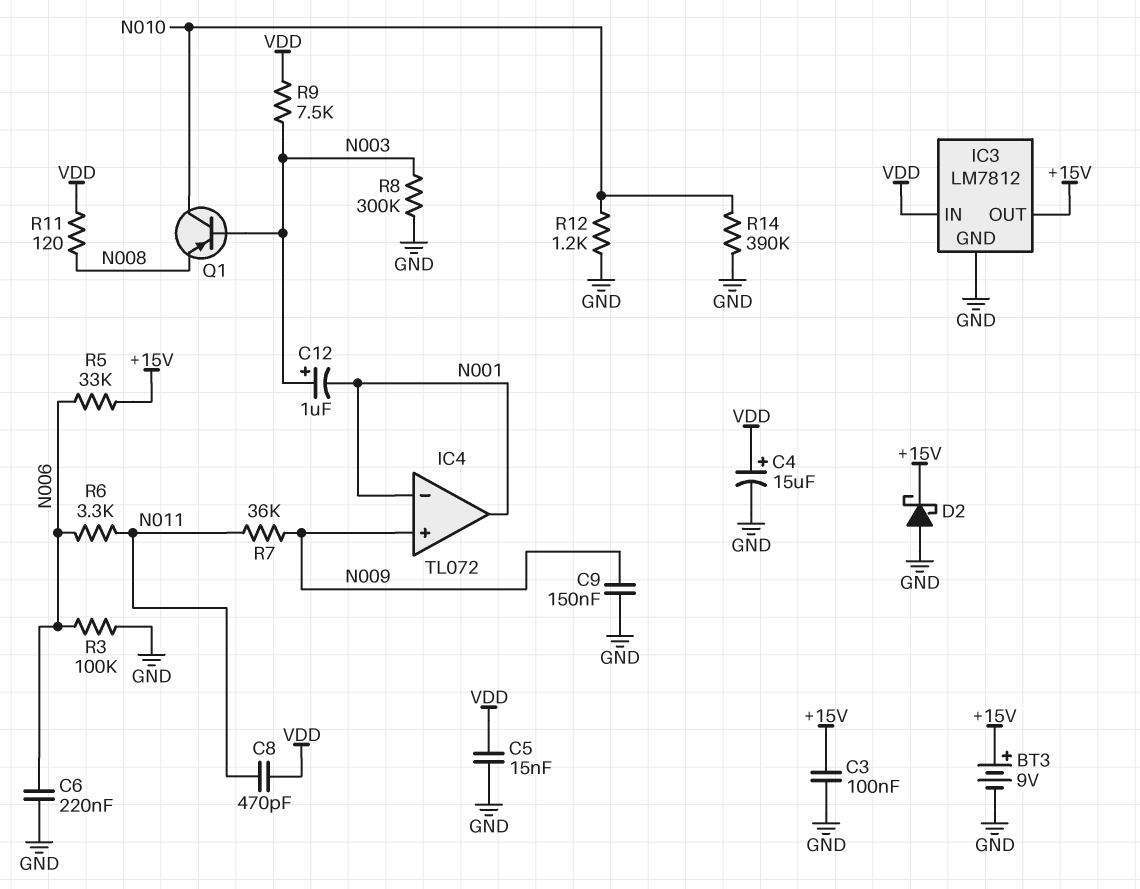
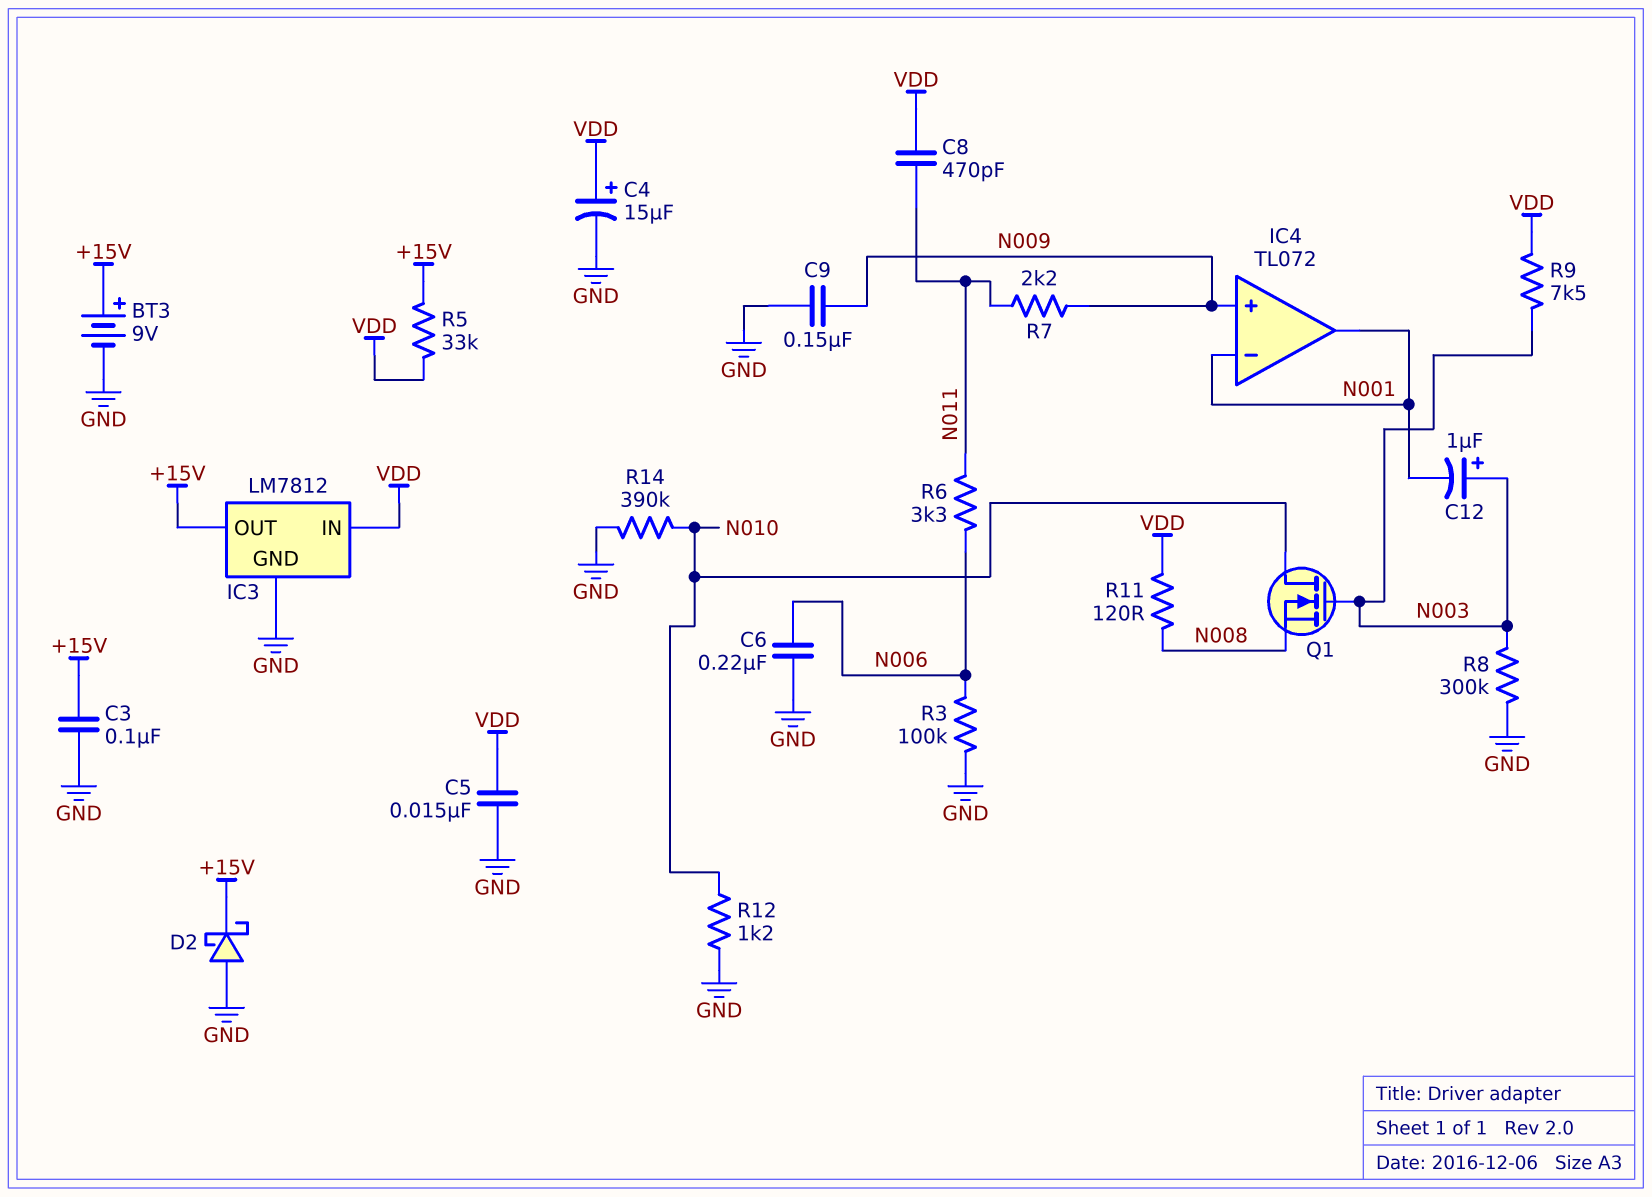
Q1: PNP (B N003, C N010, E N008) -> NMOS (G N003, D N010, S N008)
R5: 33k (+15V, N006) -> 33k (+15V, VDD)
R7: 36k (N009, N011) -> 2.2k (N009, N011)

